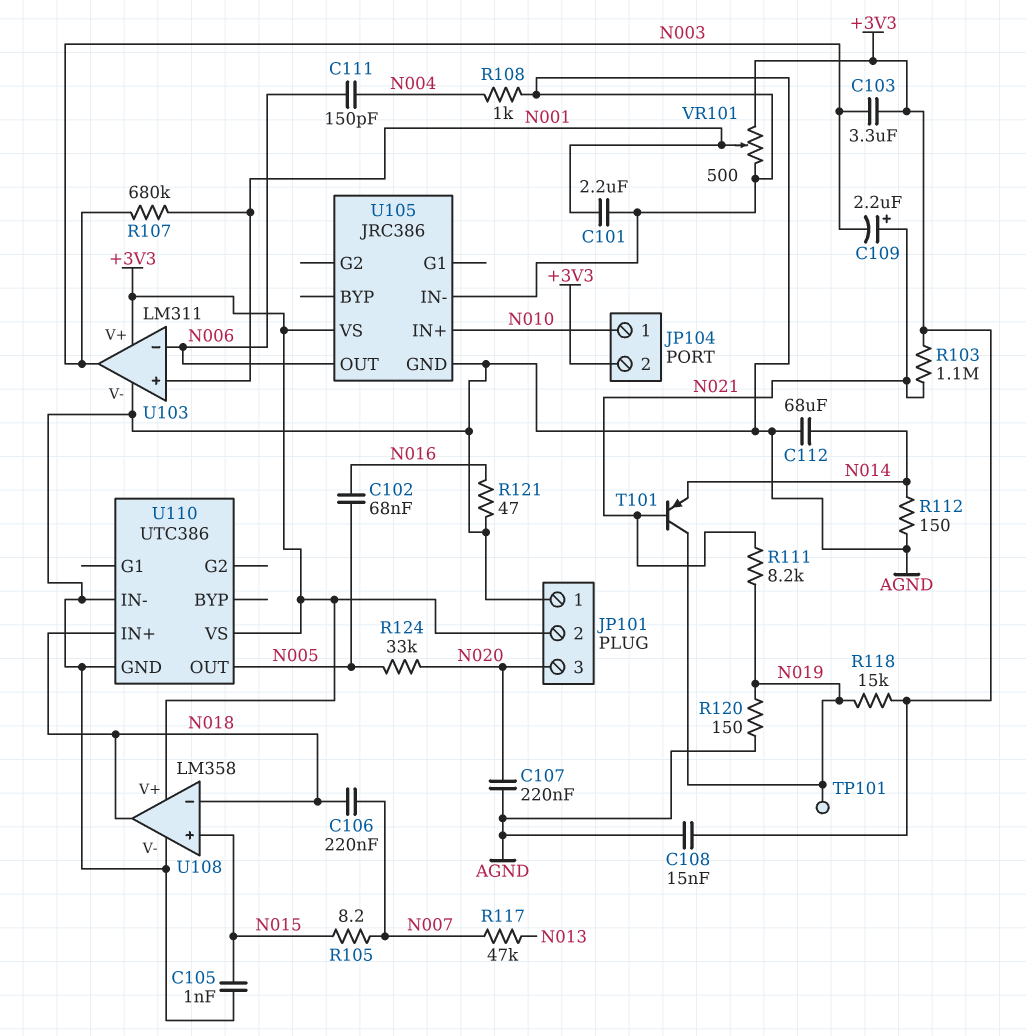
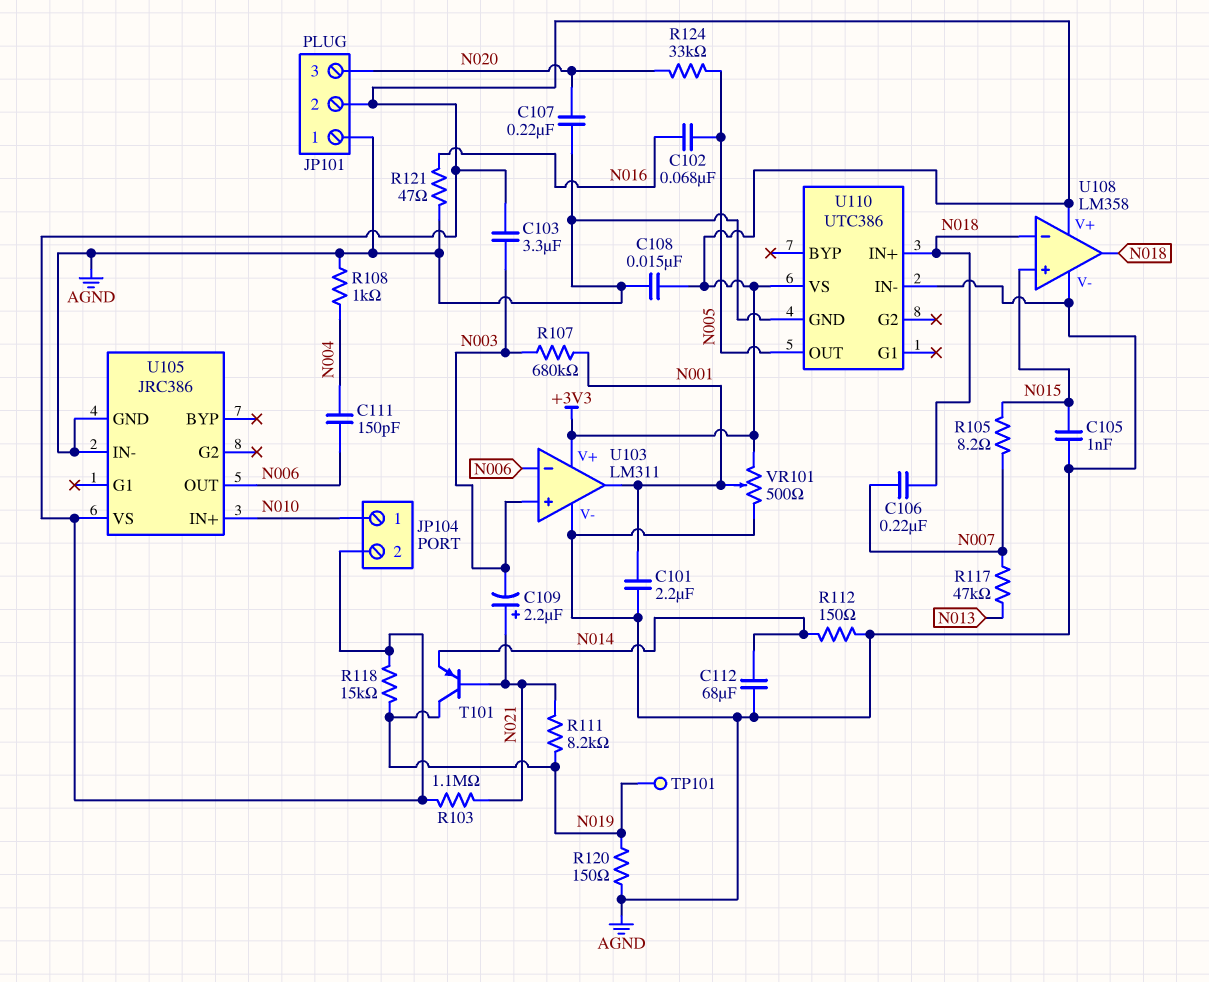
U103 pin in+: N001 -> N003
U103 pin out: N003 -> N001

